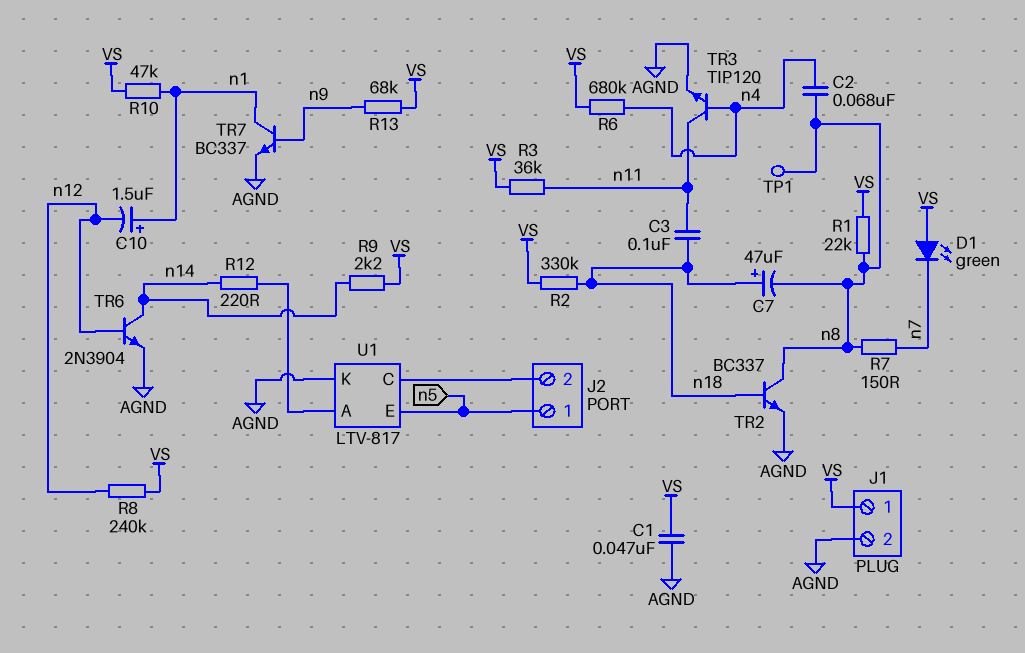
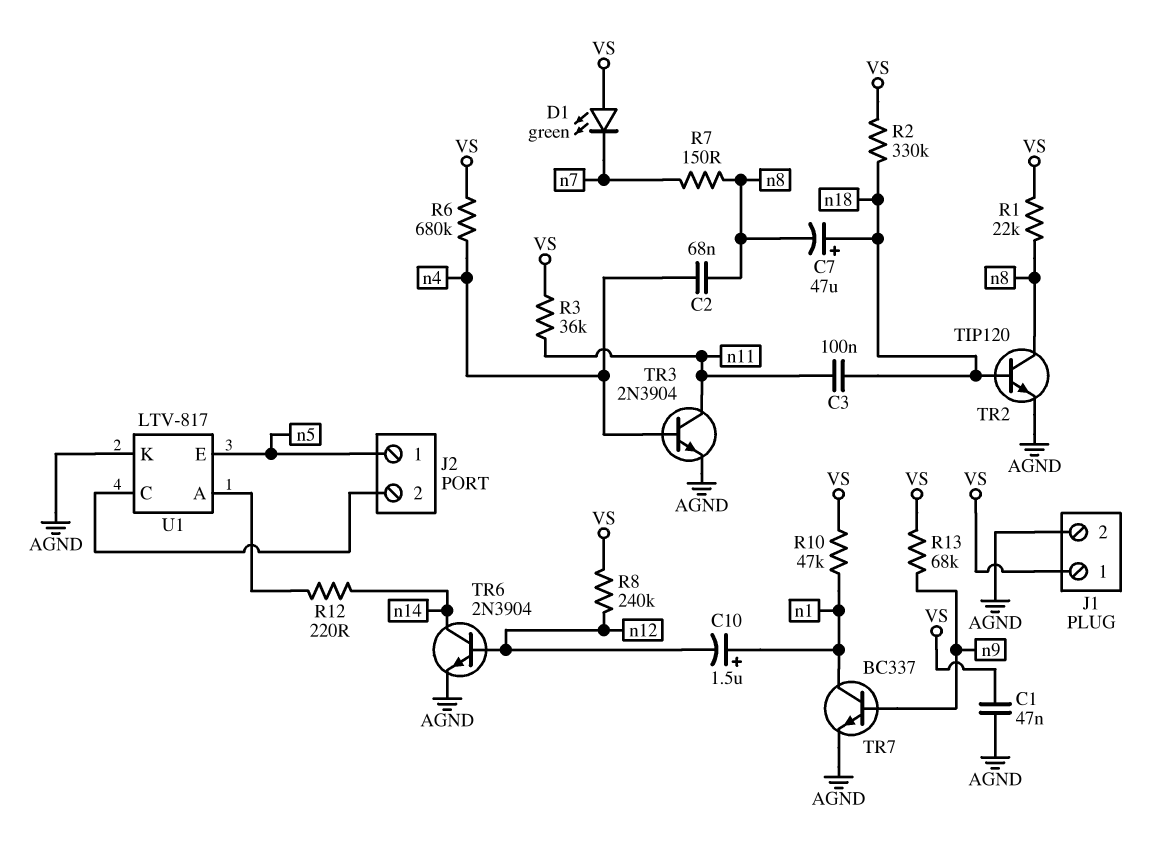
R9: 2.2k (VS, n14) -> none
TP1: test point (n8) -> none
TR2: NPN BC337 (B n18, C n8, E AGND) -> NPN TIP120 (B n18, C n8, E AGND)
TR3: NPN TIP120 (B n4, C n11, E AGND) -> NPN 2N3904 (B n4, C n11, E AGND)

